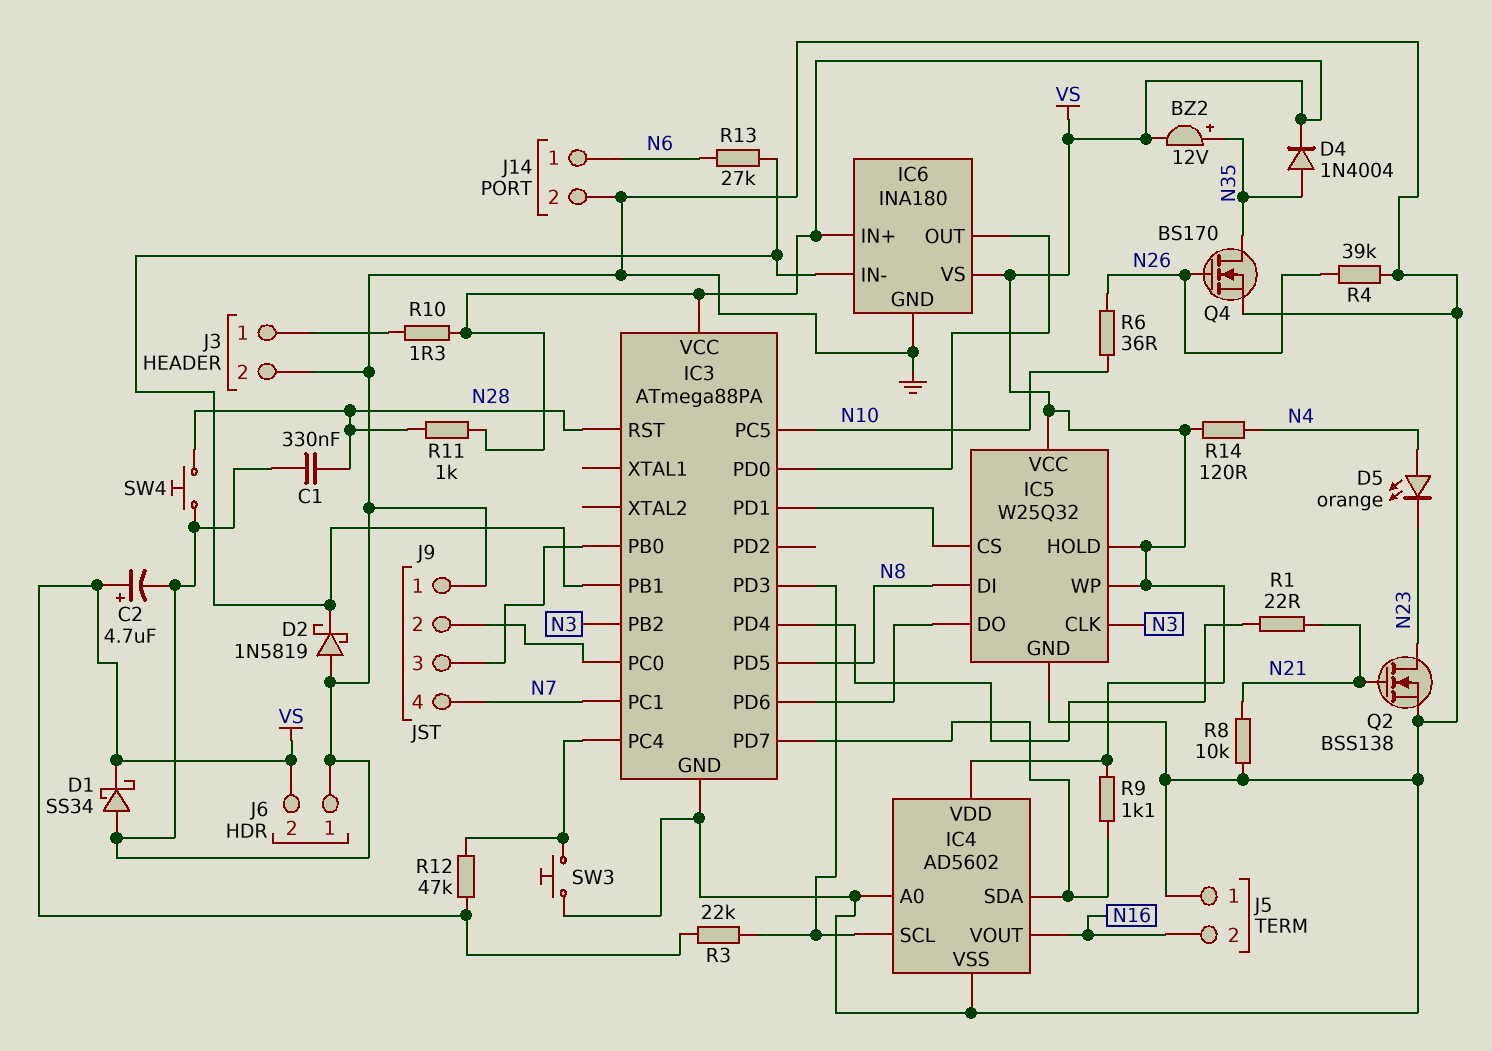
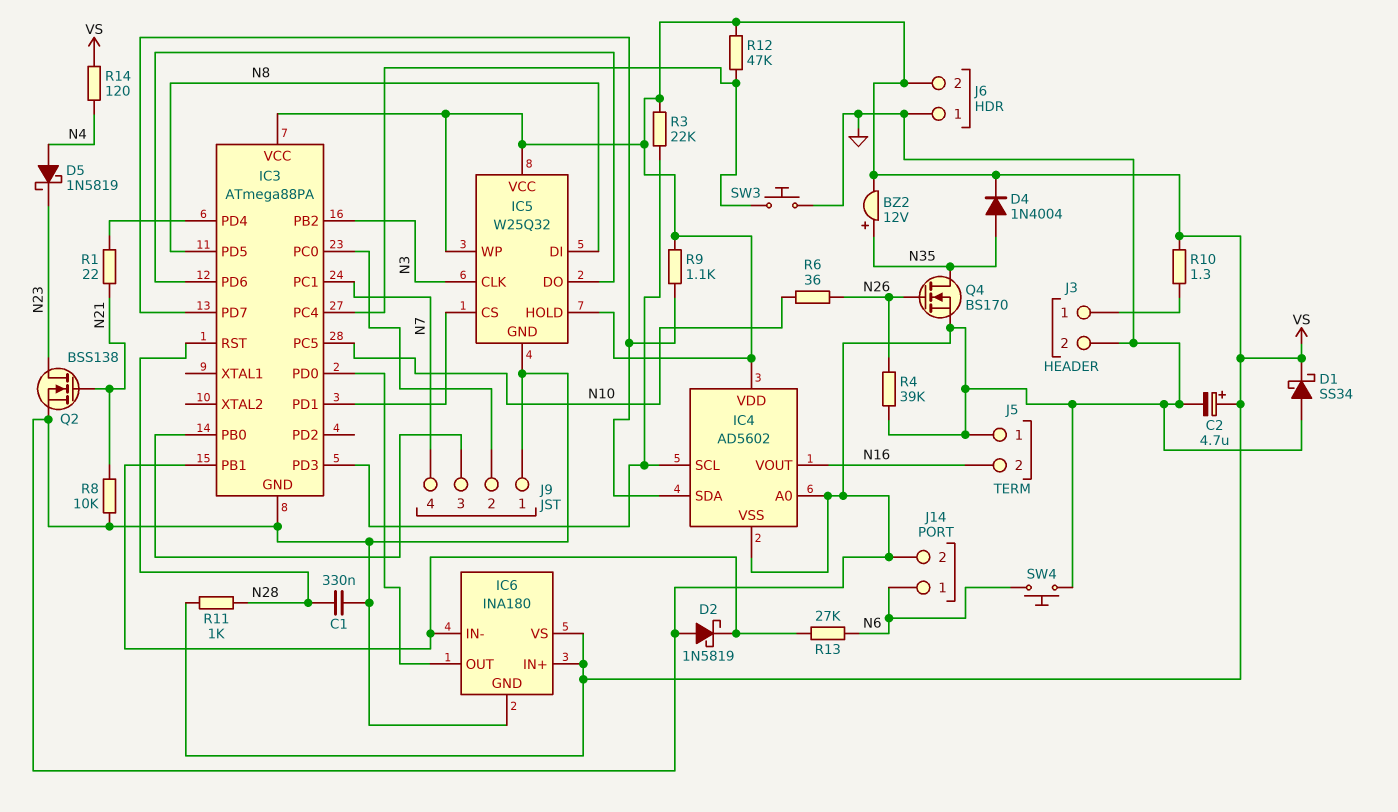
D5: LED orange (A N4, K N23) -> schottky 1N5819 (A N4, K N23)
SW4: button (GND, N28) -> button (GND, N6)

